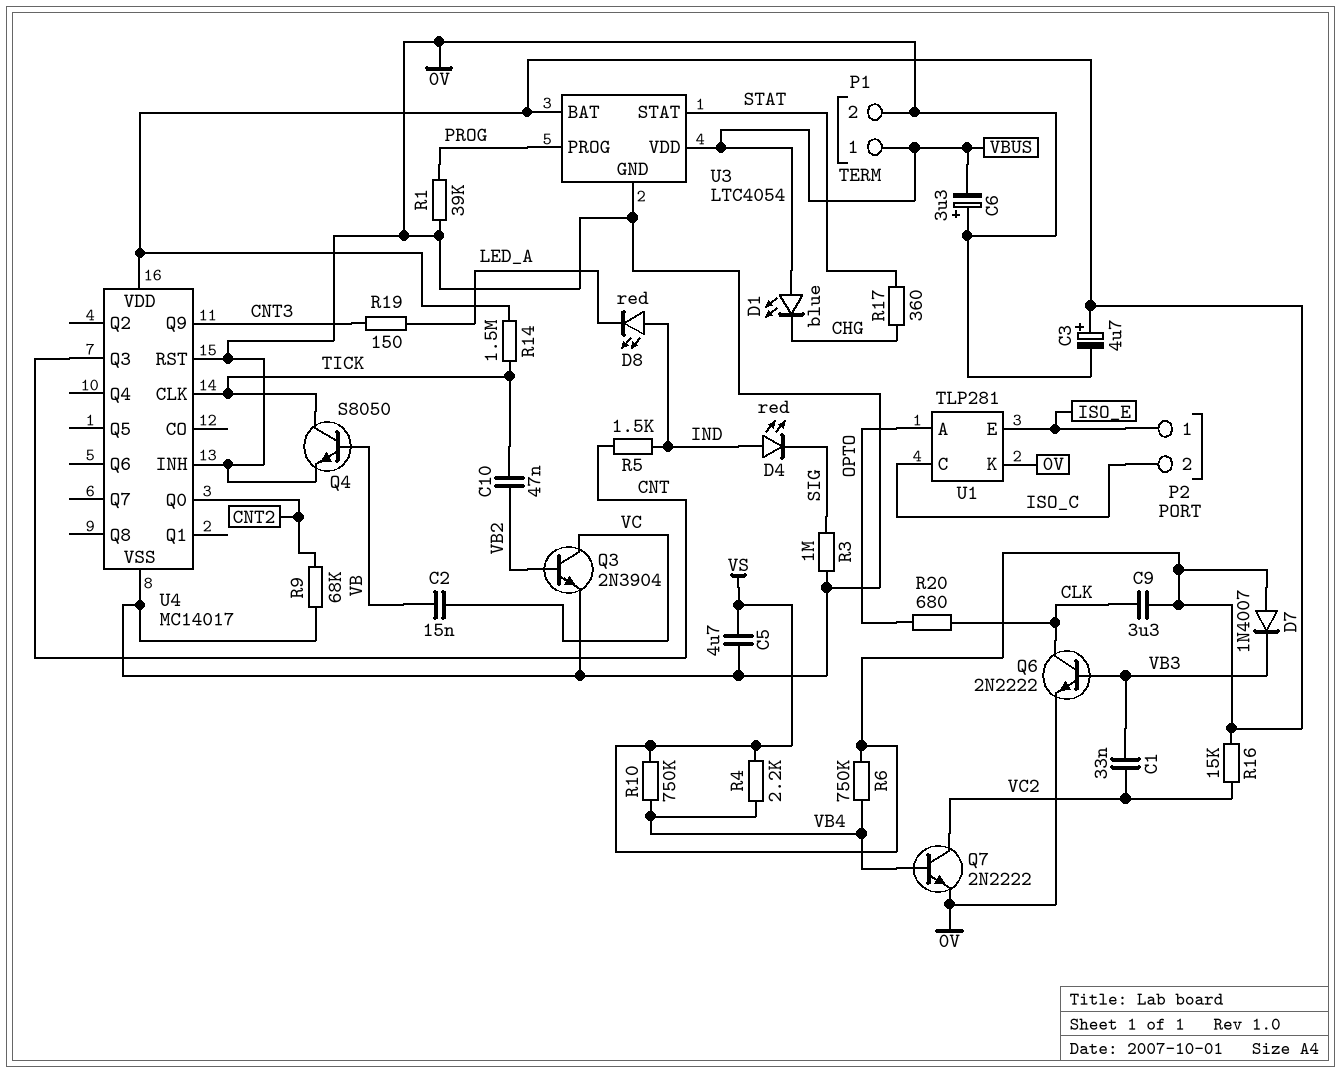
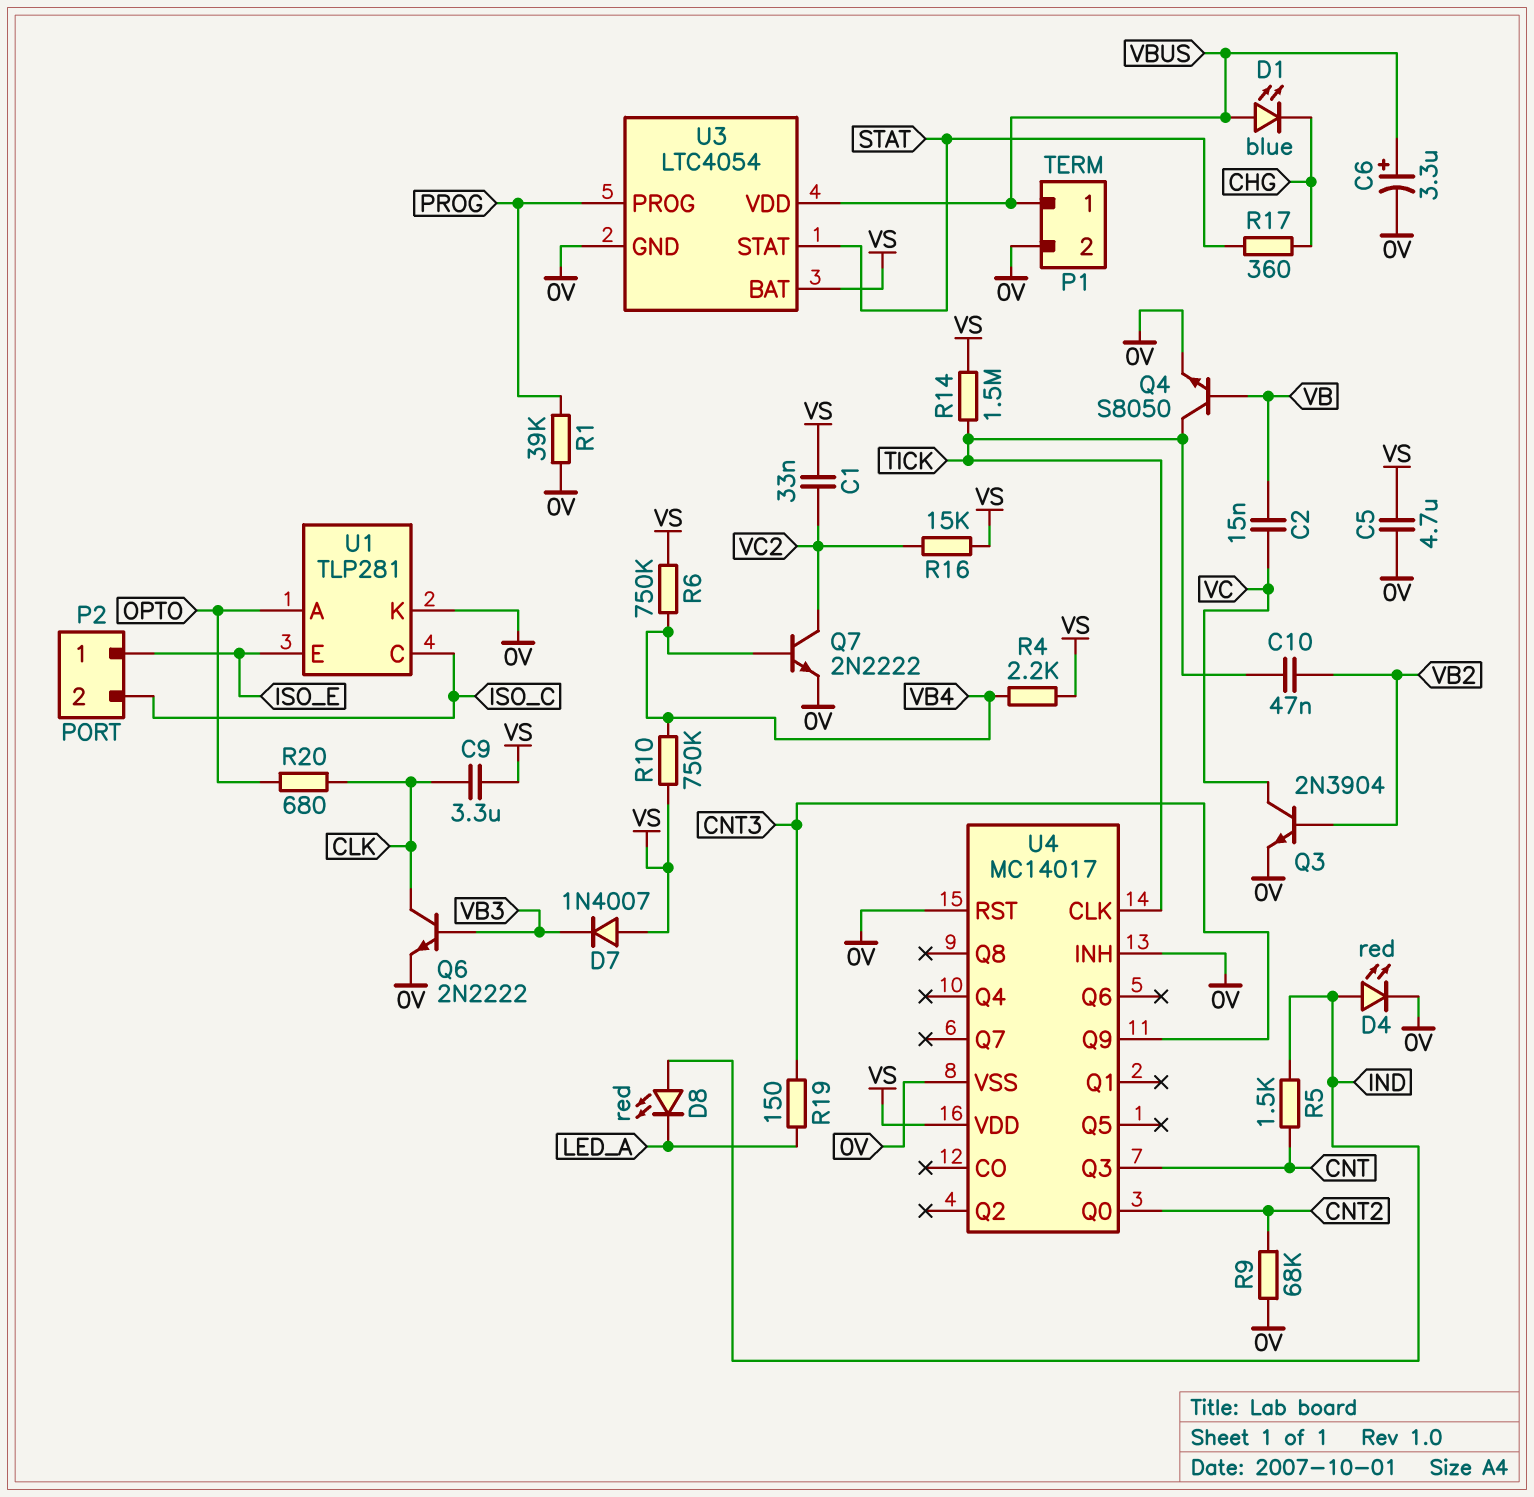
C1: 33nF (VB3, VC2) -> 33nF (VC2, VS)
C3: 4.7uF (plus VS, minus 0V) -> none
C6: 3.3uF (plus 0V, minus VBUS) -> 3.3uF (plus VBUS, minus 0V)
D4: LED red (A IND, K SIG) -> LED red (A IND, K 0V)
R3: 1M (0V, SIG) -> none

